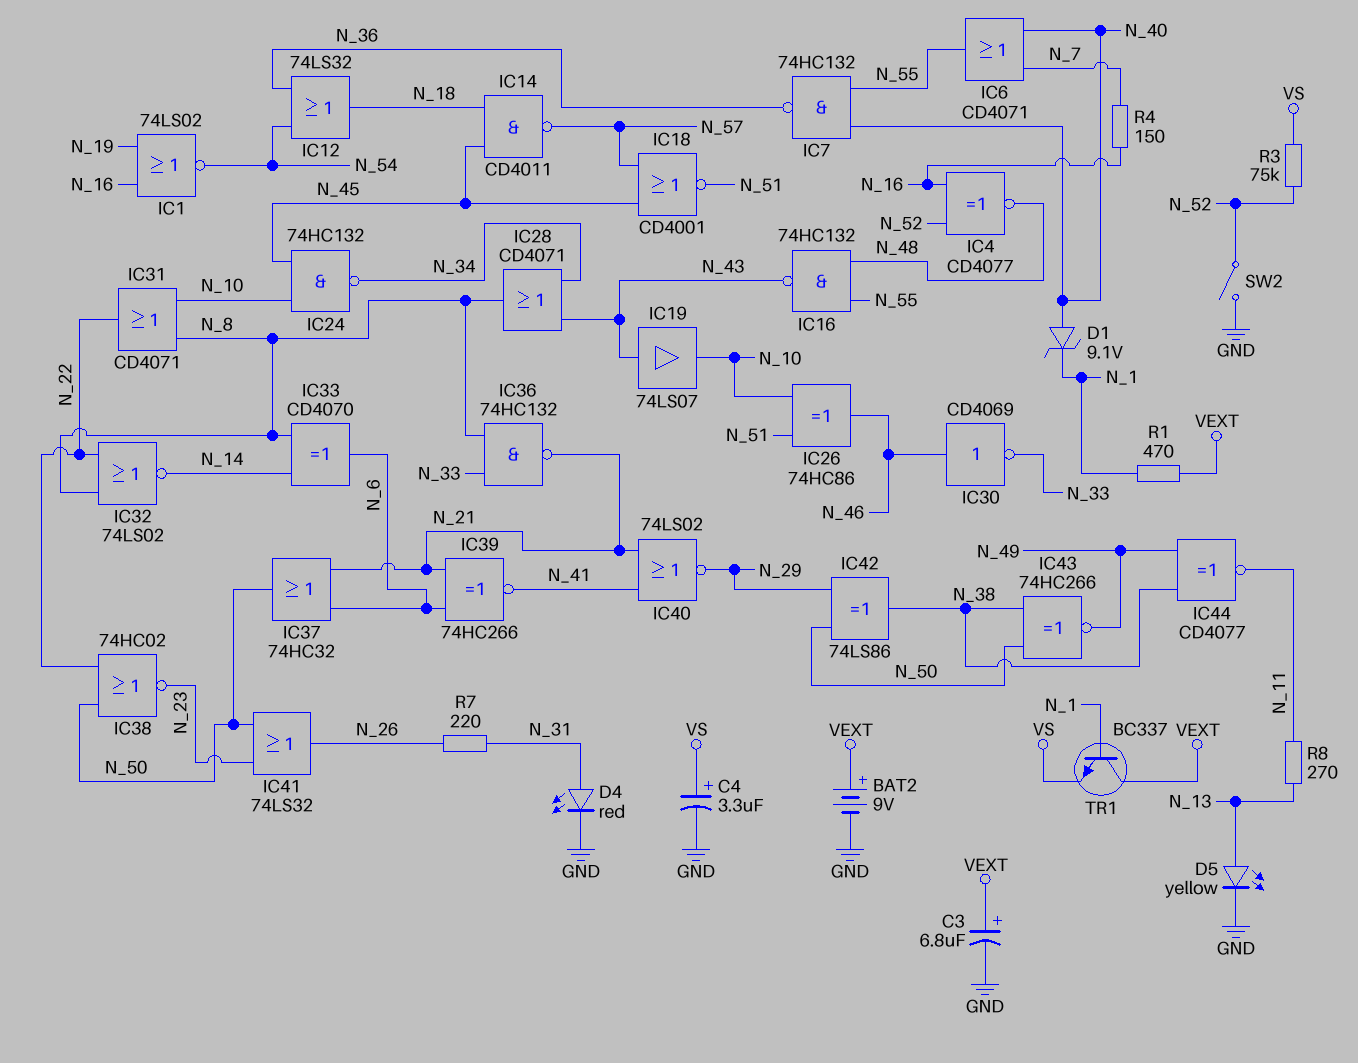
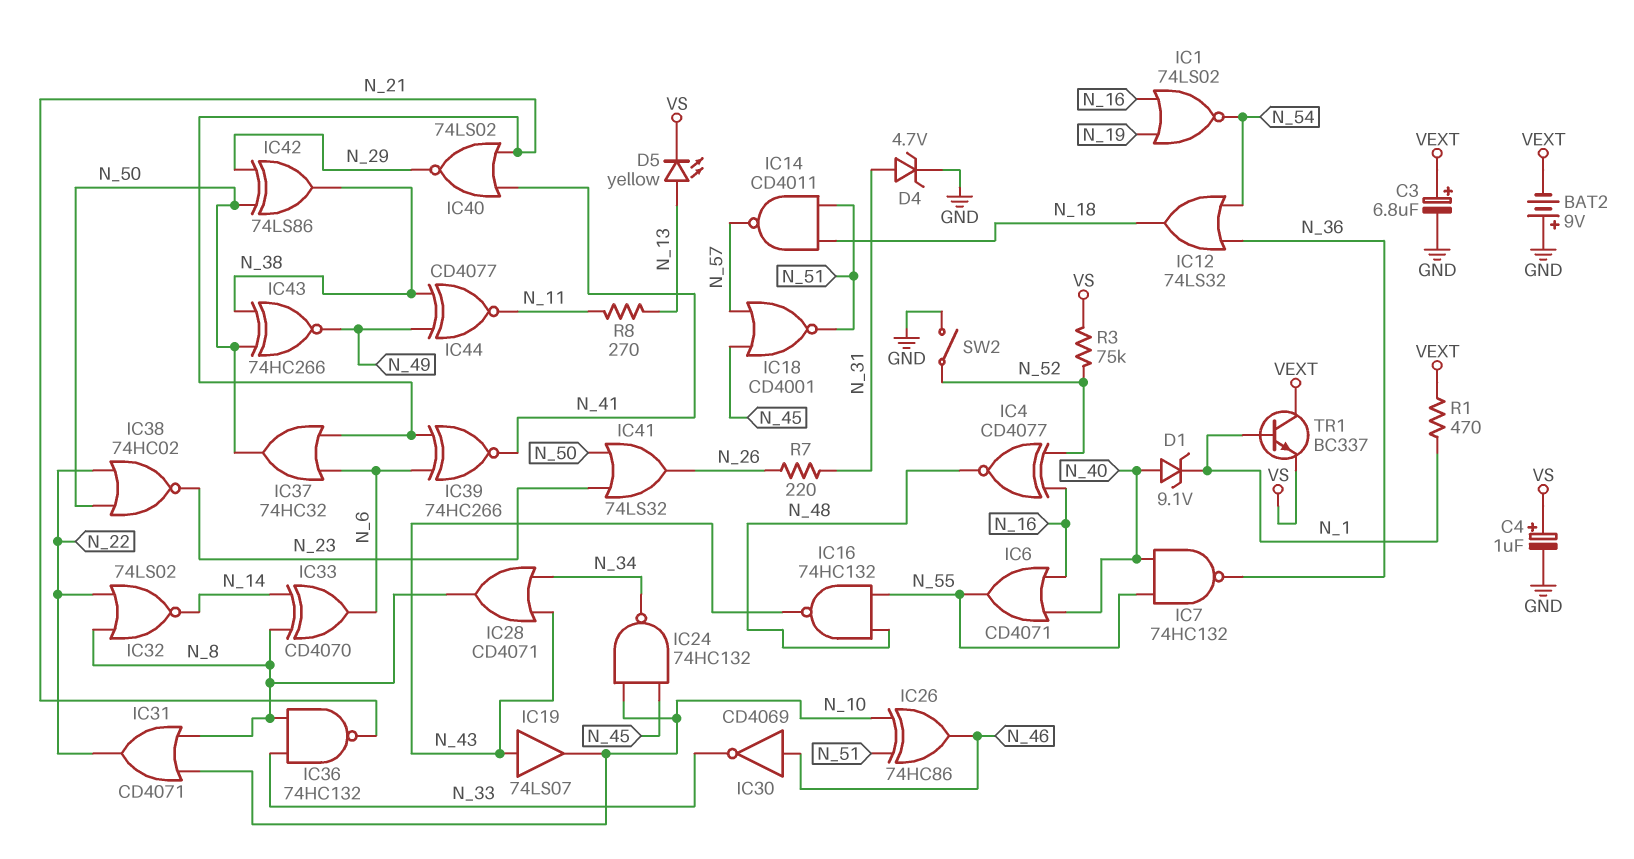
BAT2: 9V (plus VEXT, minus GND) -> 9V (plus GND, minus VEXT)
C4: 3.3uF (plus VS, minus GND) -> 1uF (plus VS, minus GND)
D4: LED red (A N_31, K GND) -> zener 4.7V (A N_31, K GND)
D5: LED yellow (A N_13, K GND) -> LED yellow (A N_13, K VS)
IC6: OR CD4071 (in N_7, in N_40, out N_55) -> OR CD4071 (in N_16, in N_40, out N_55)
IC14: NAND CD4011 (in N_18, in N_45, out N_57) -> NAND CD4011 (in N_18, in N_51, out N_57)
R4: 150 (N_7, N_16) -> none

